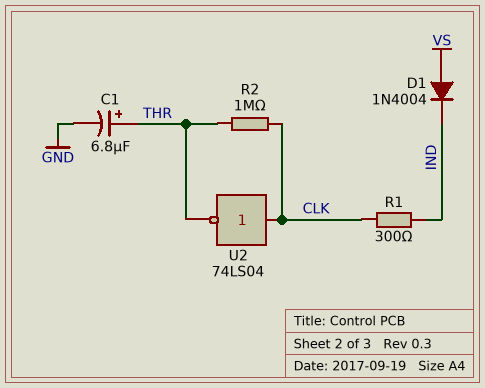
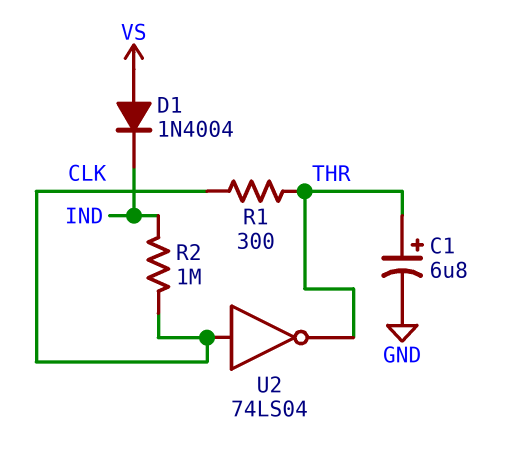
R1: 300 (CLK, IND) -> 300 (CLK, THR)
R2: 1M (CLK, THR) -> 1M (CLK, IND)

